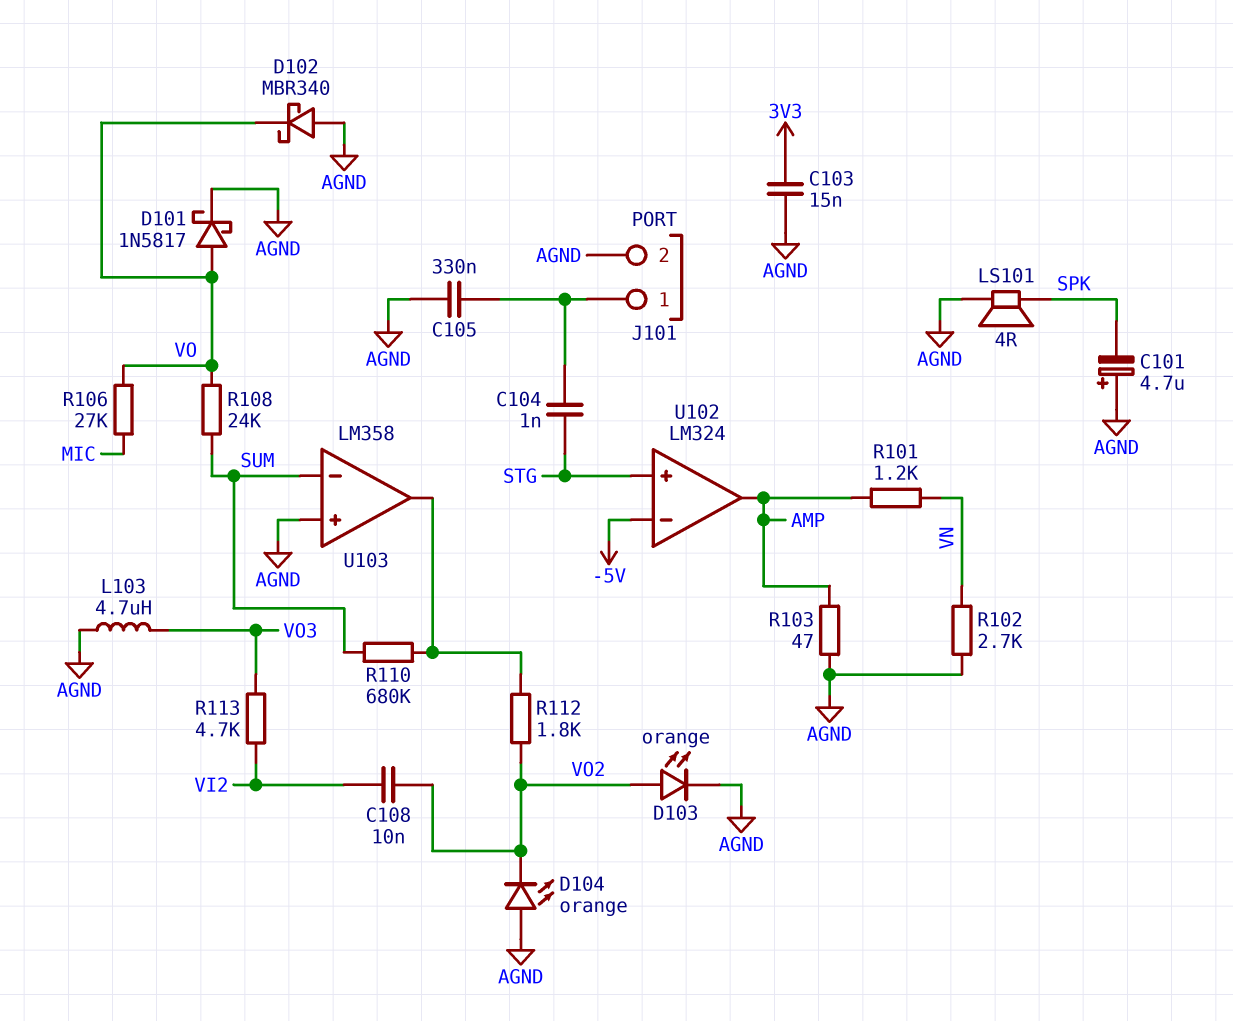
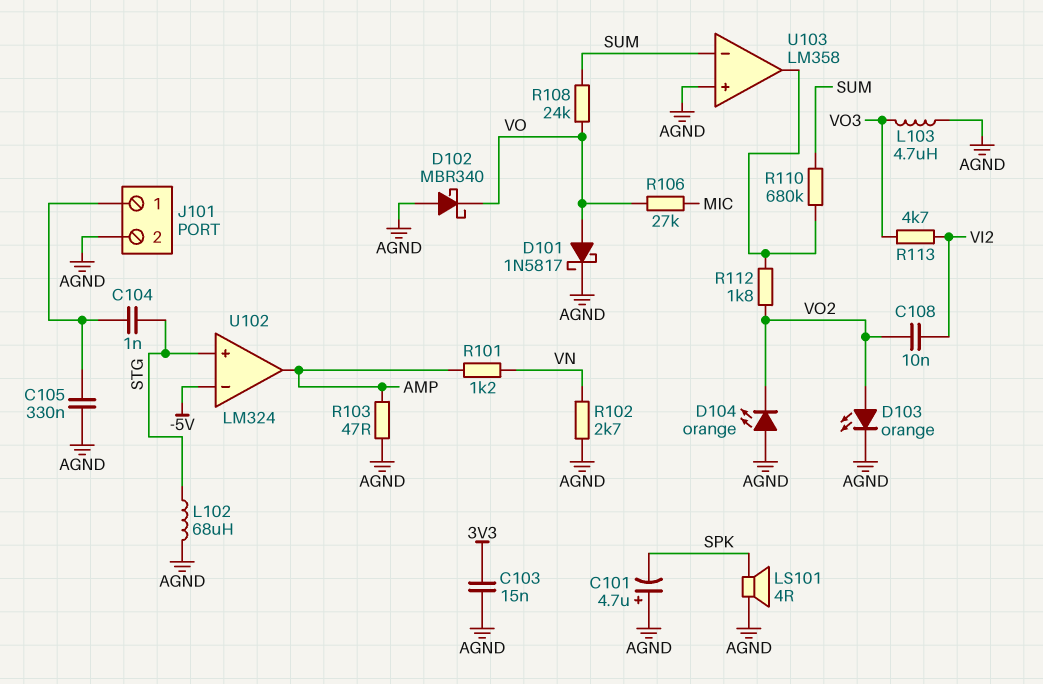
L102: none -> 68uH (AGND, STG)

